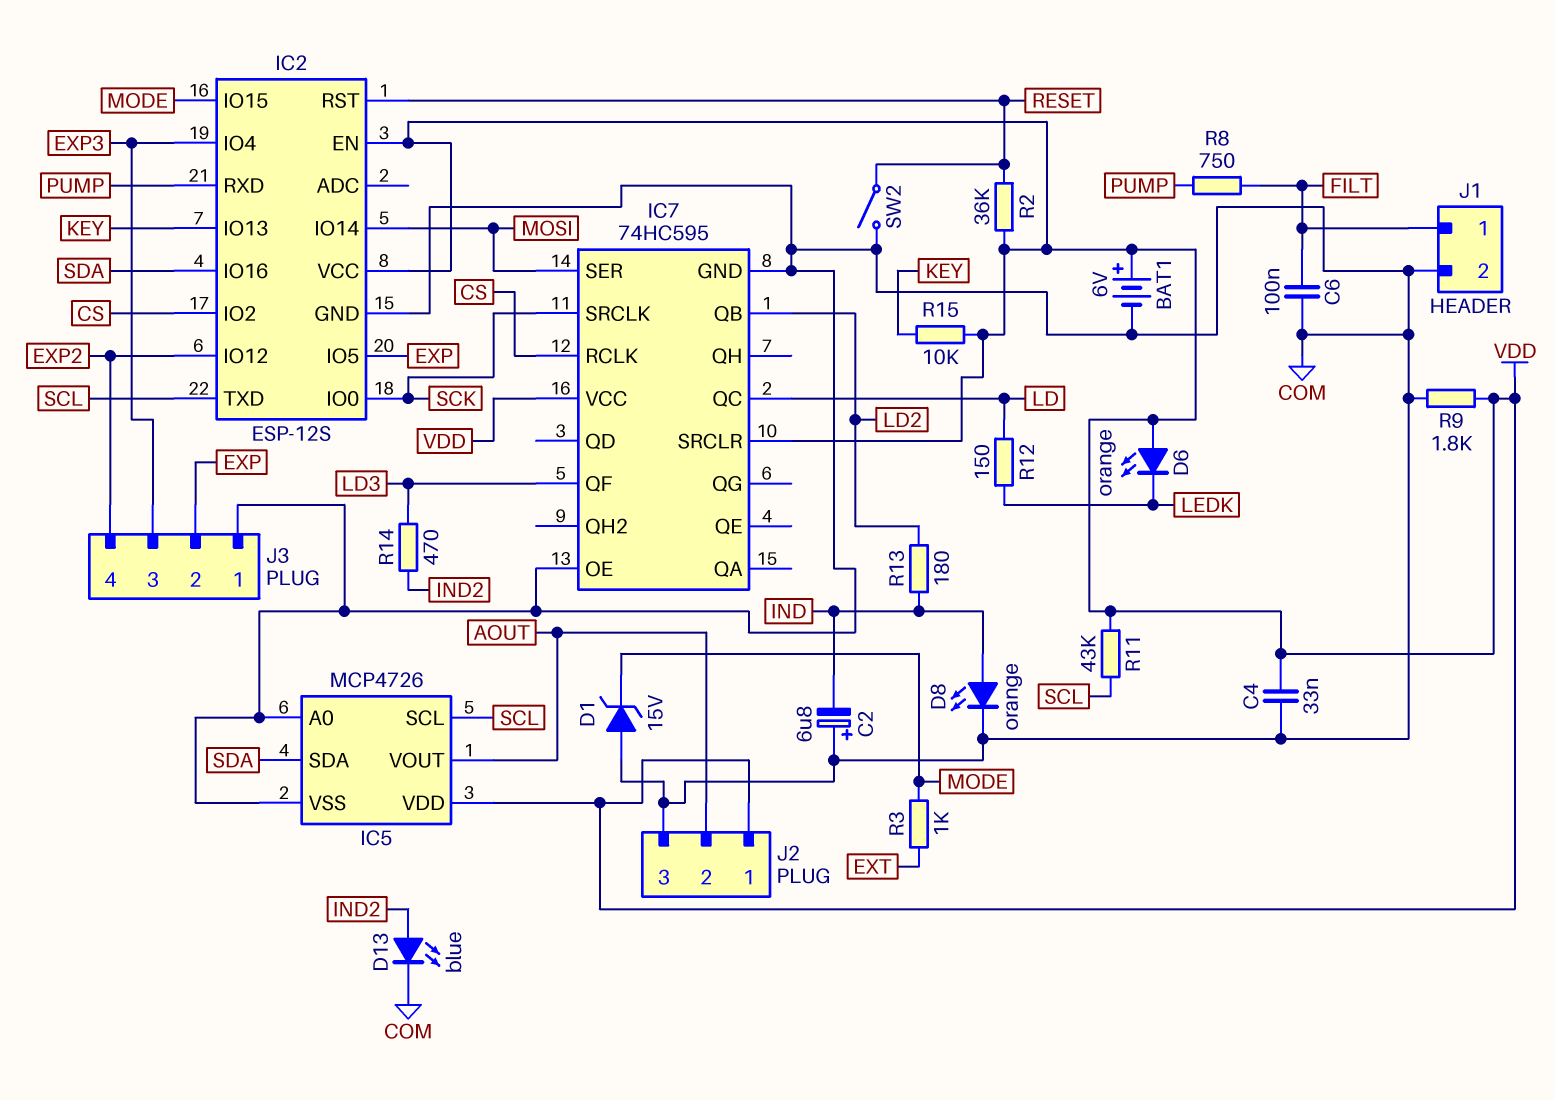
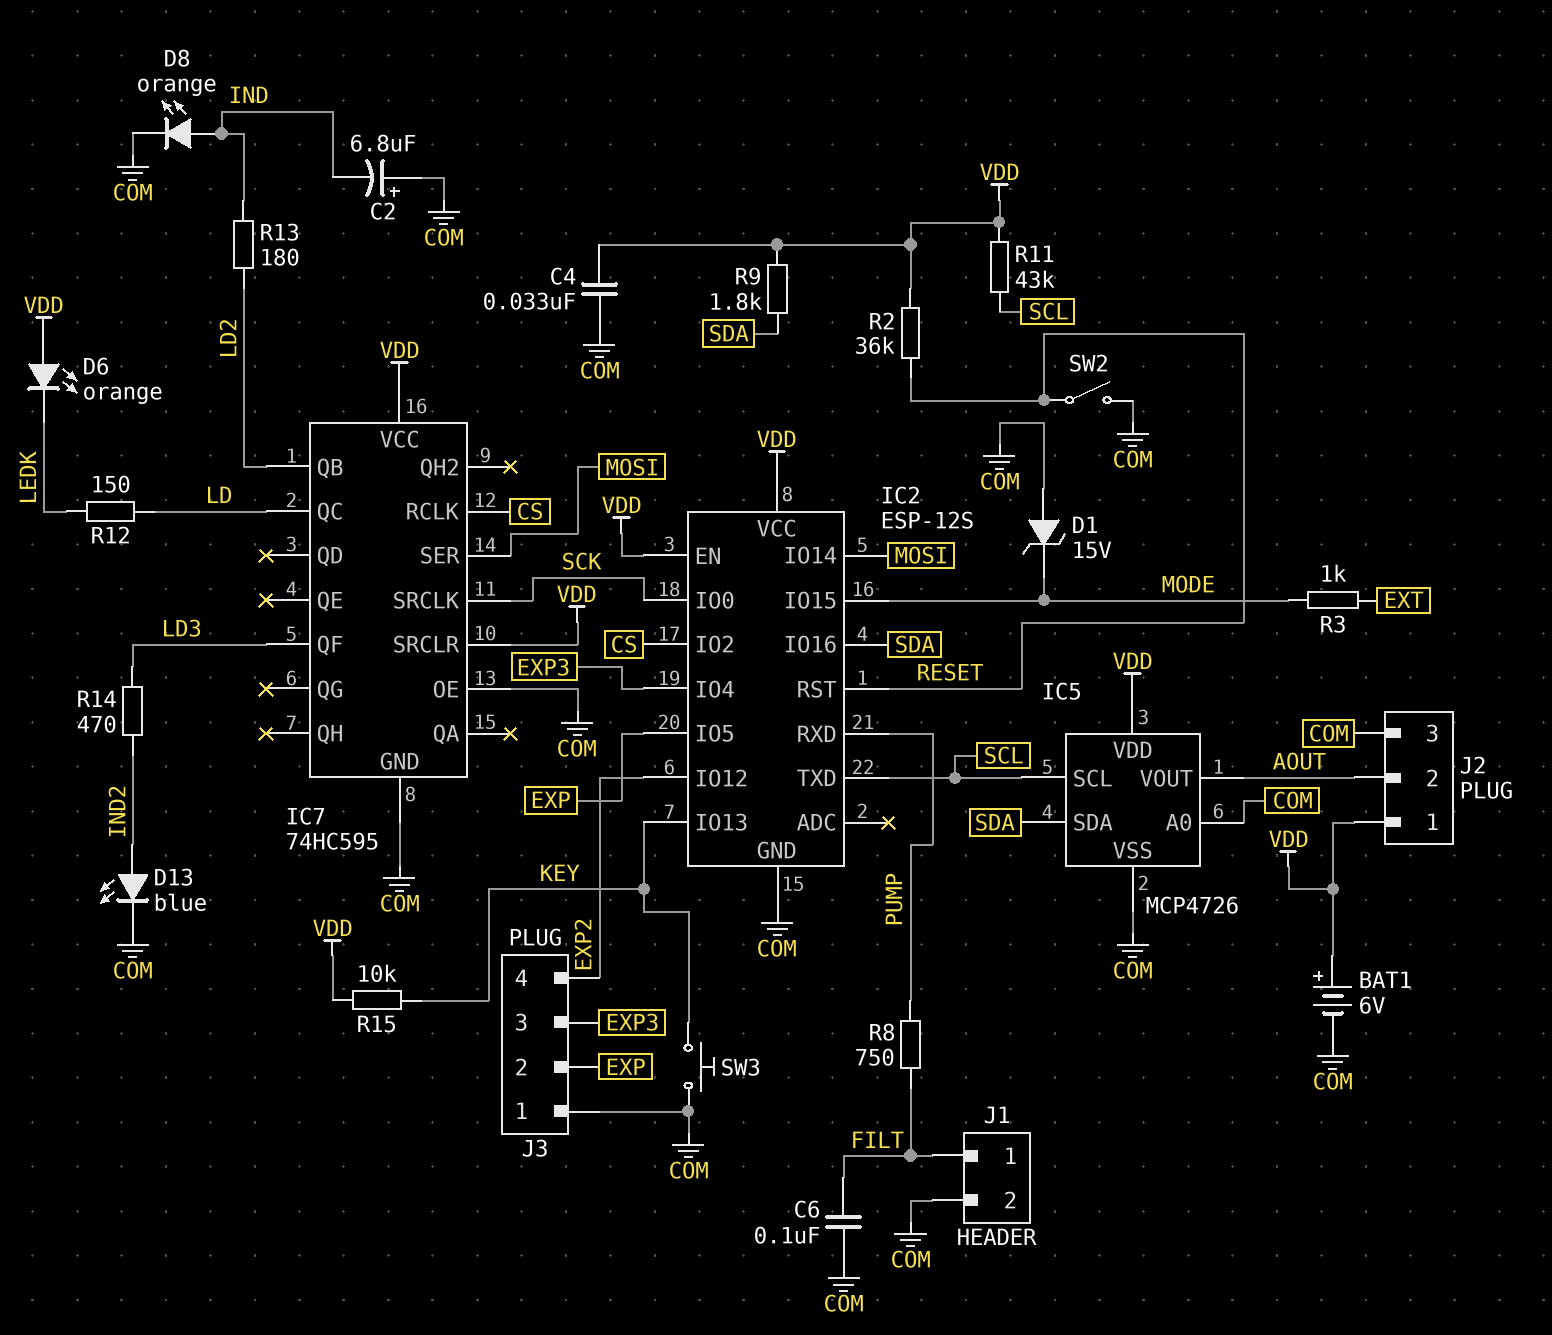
R9: 1.8k (COM, VDD) -> 1.8k (SDA, VDD)
SW3: none -> button (COM, KEY)

